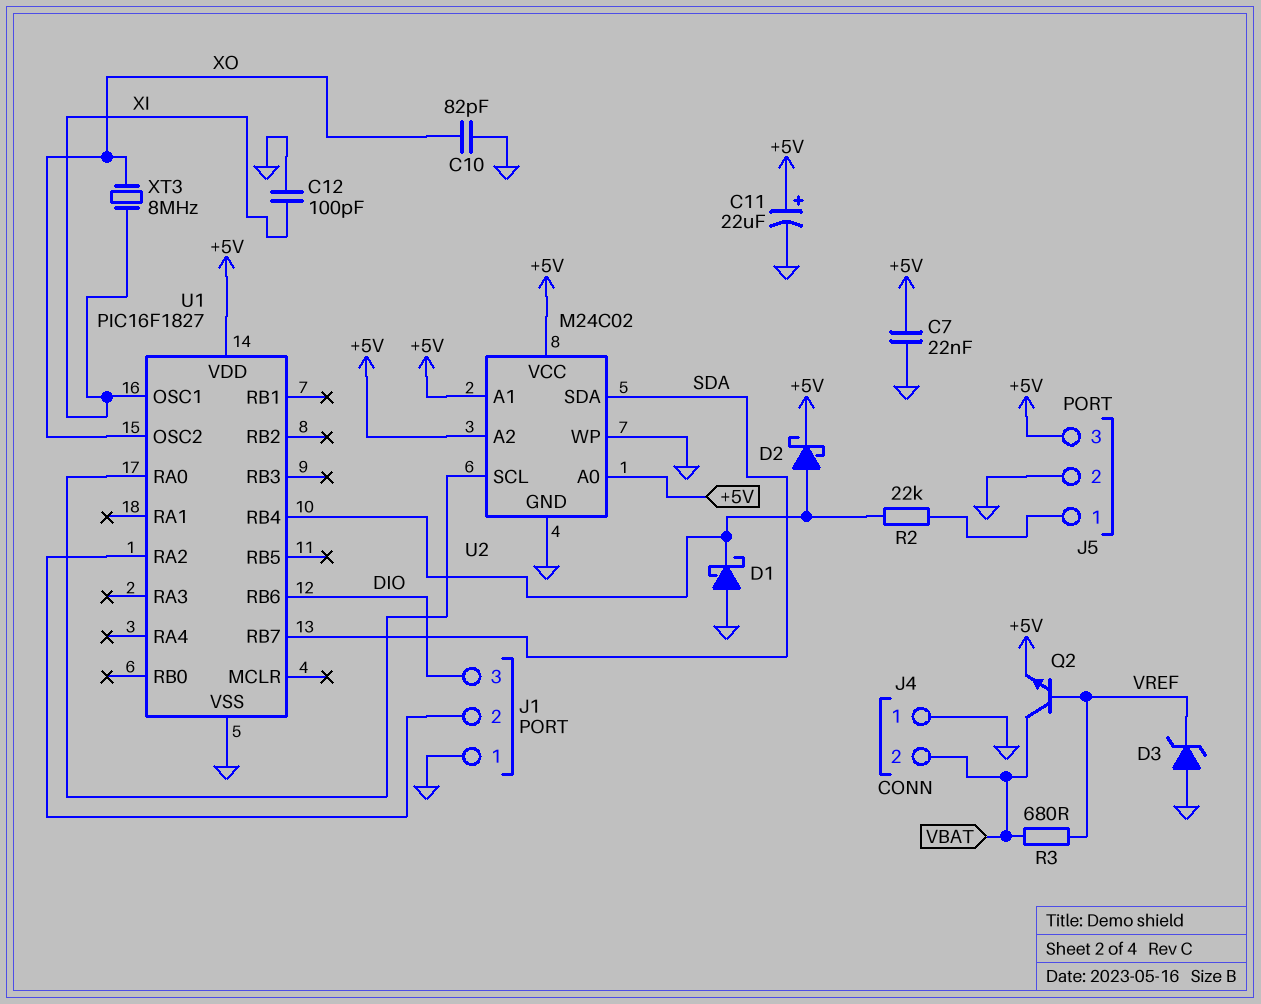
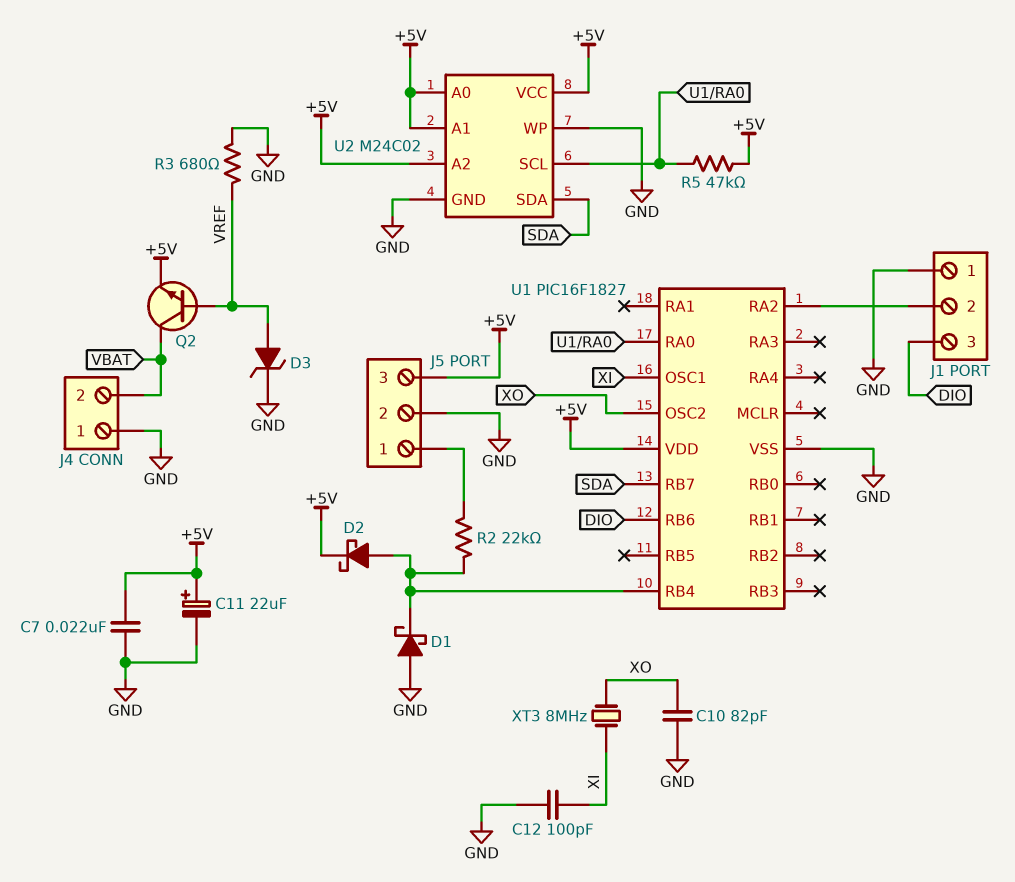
D3: zener (A GND, K VREF) -> zener (A VREF, K GND)
R3: 680 (VBAT, VREF) -> 680 (GND, VREF)
R5: none -> 47k (+5V, U1/RA0)

